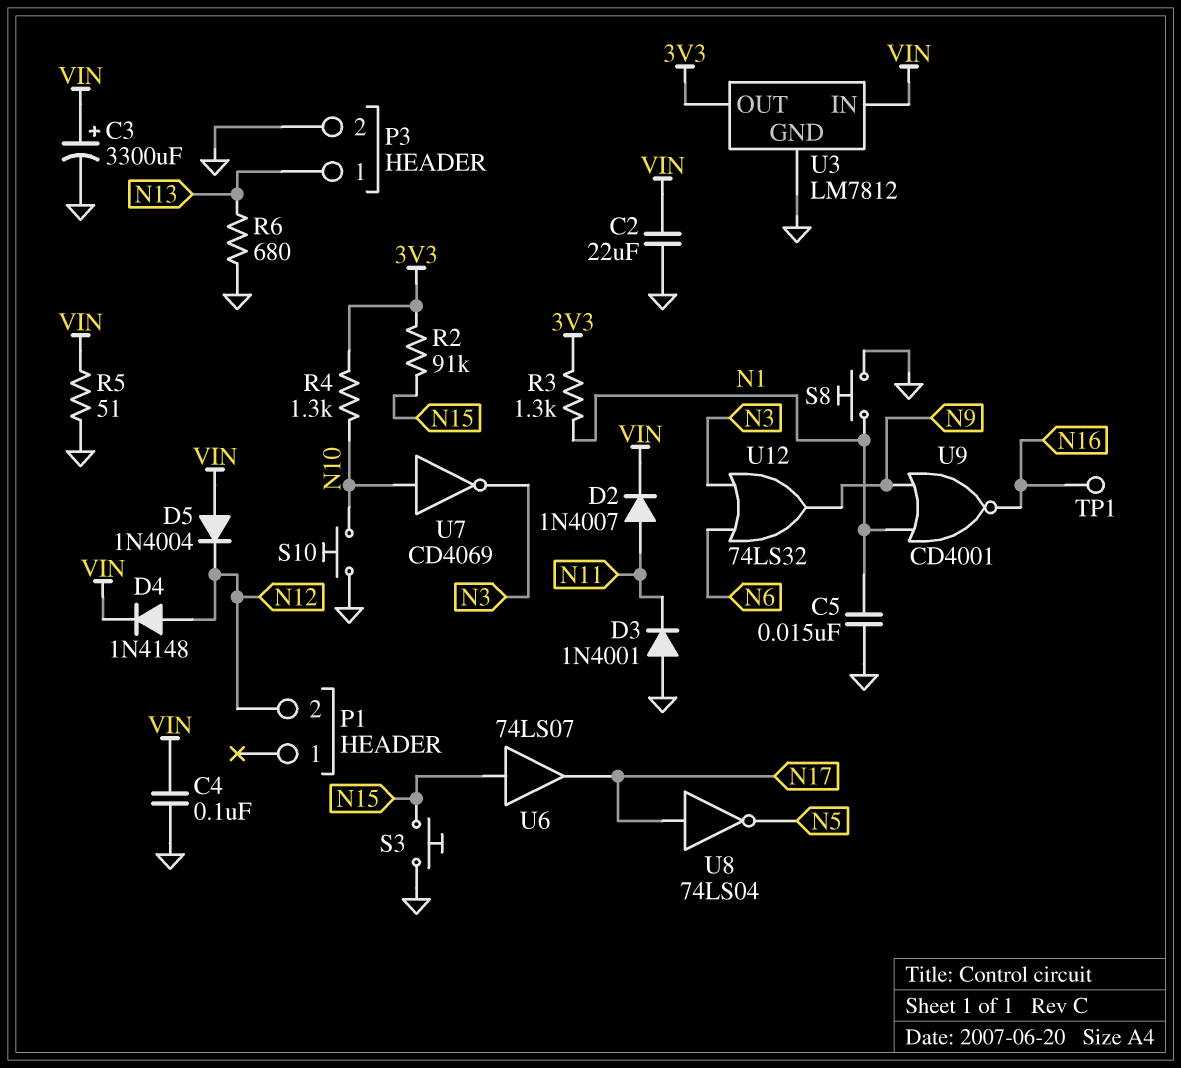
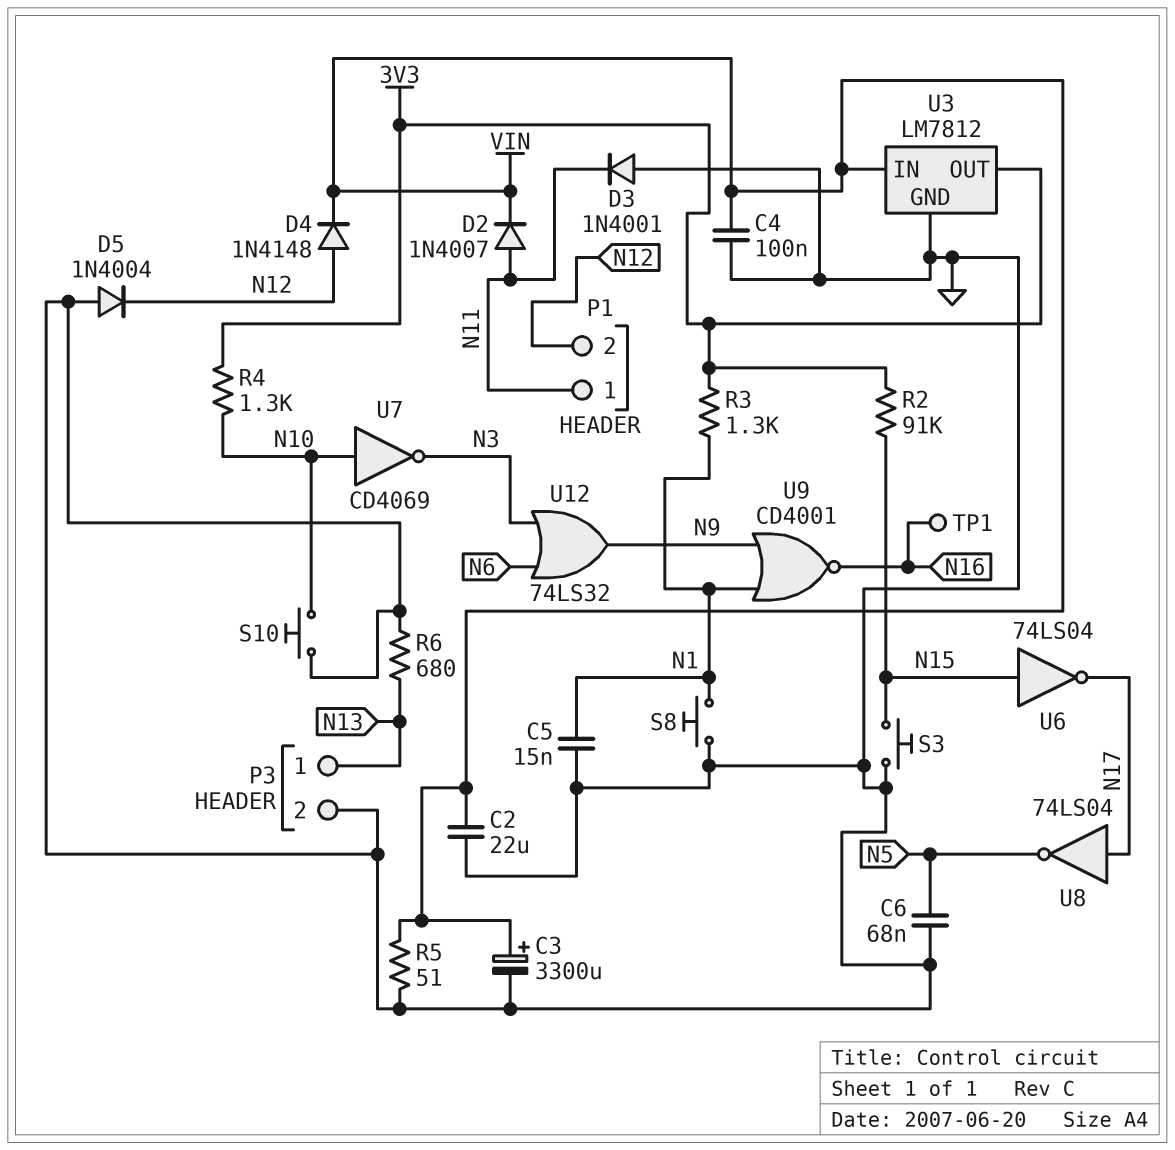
C6: none -> 68nF (GND, N5)
D5: diode 1N4004 (A VIN, K N12) -> diode 1N4004 (A GND, K N12)
P1 pin 1: none -> N11
U6: buffer 74LS07 (in N15, out N17) -> NOT 74LS04 (in N15, out N17)

